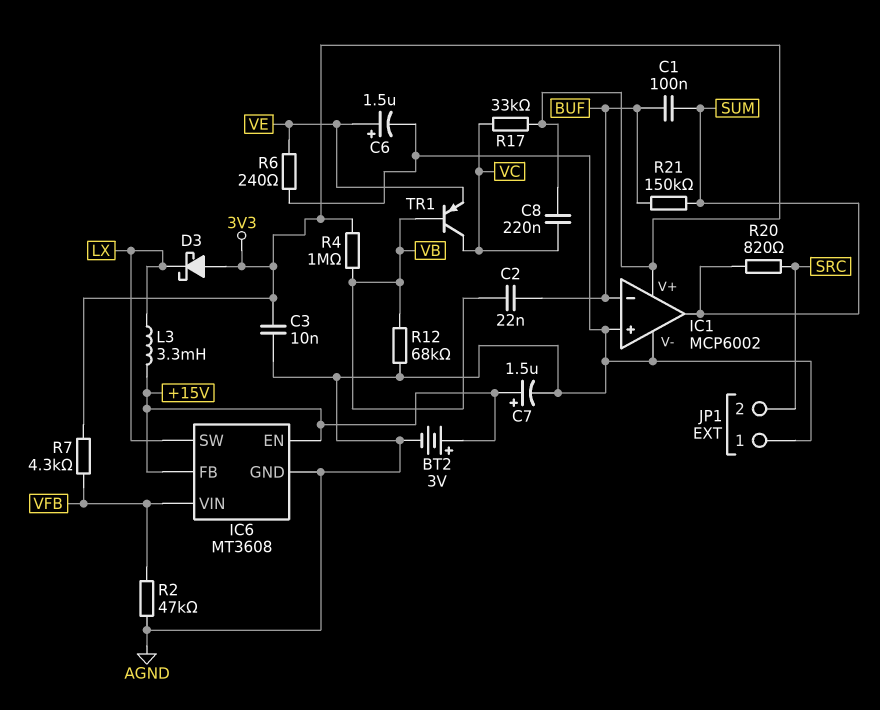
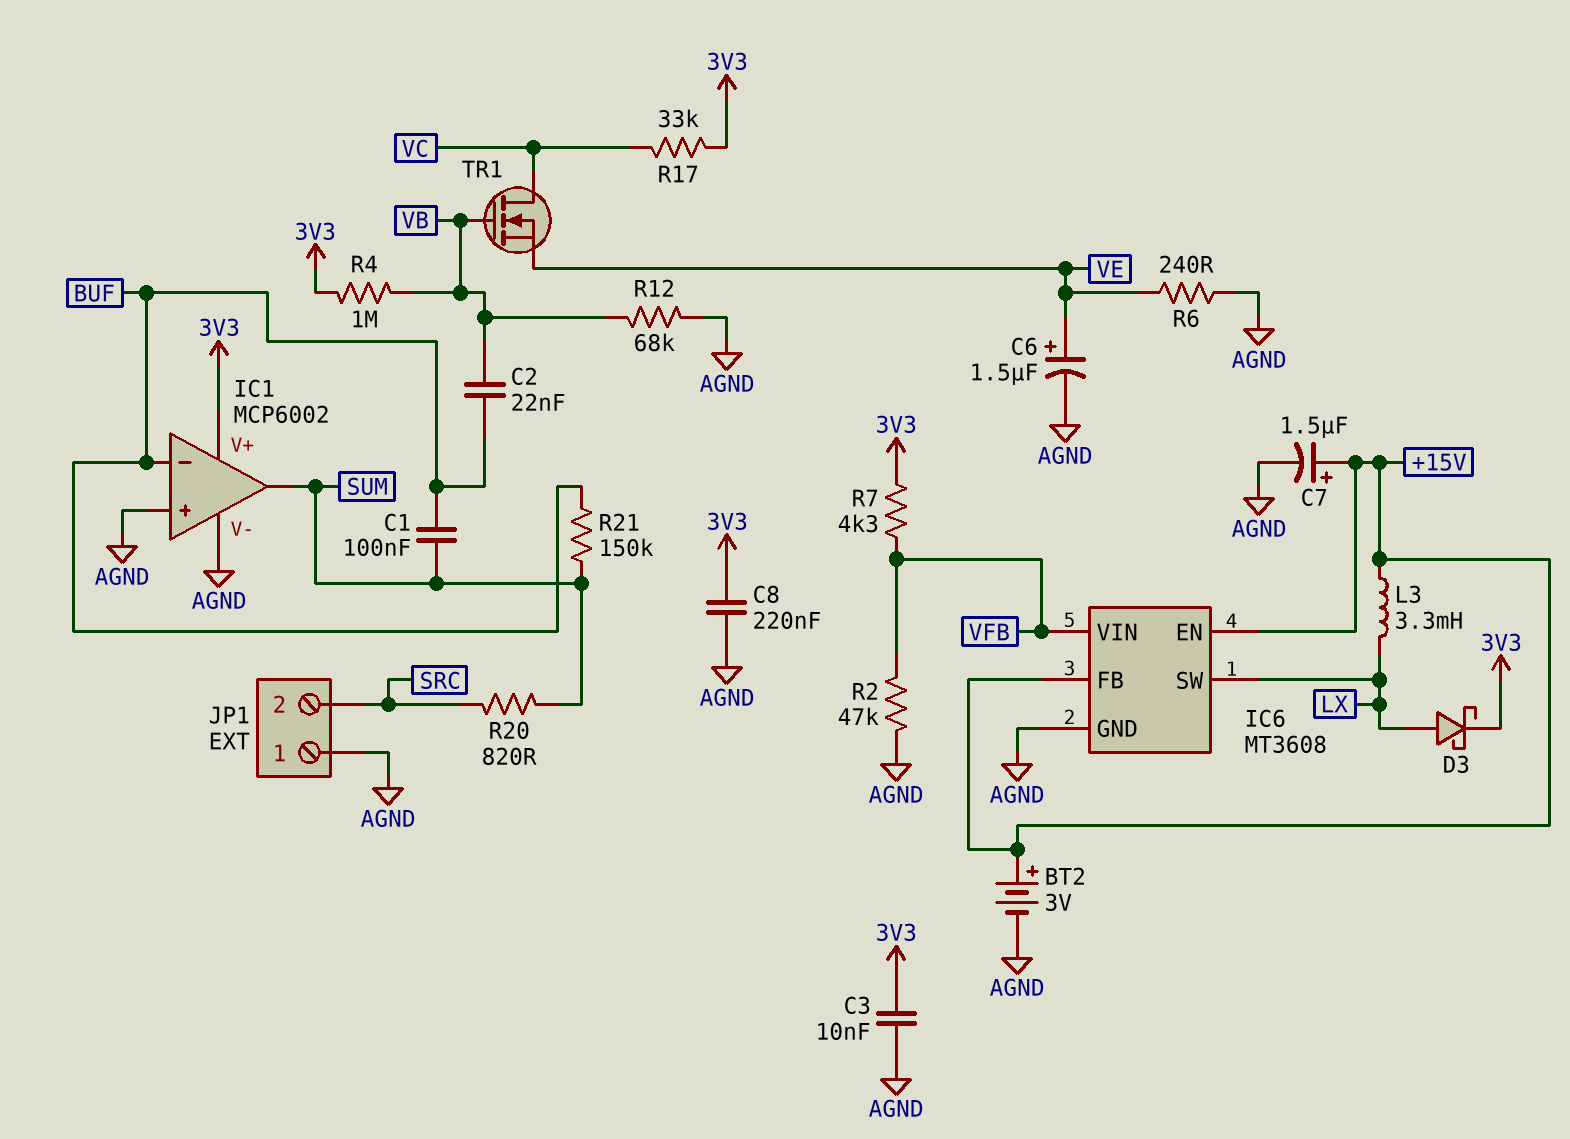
C8: 220nF (3V3, VC) -> 220nF (3V3, AGND)
D3: schottky (A 3V3, K LX) -> schottky (A LX, K 3V3)
TR1: PNP (B VB, C VC, E VE) -> NMOS (G VB, D VC, S VE)

